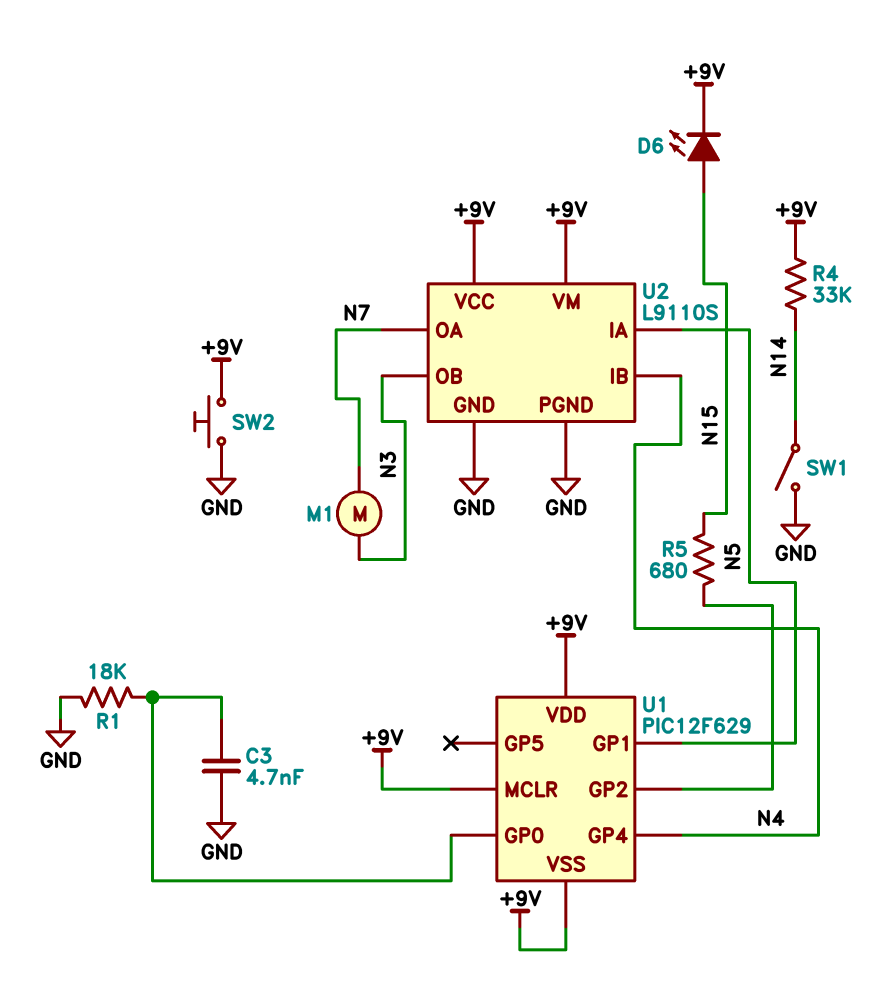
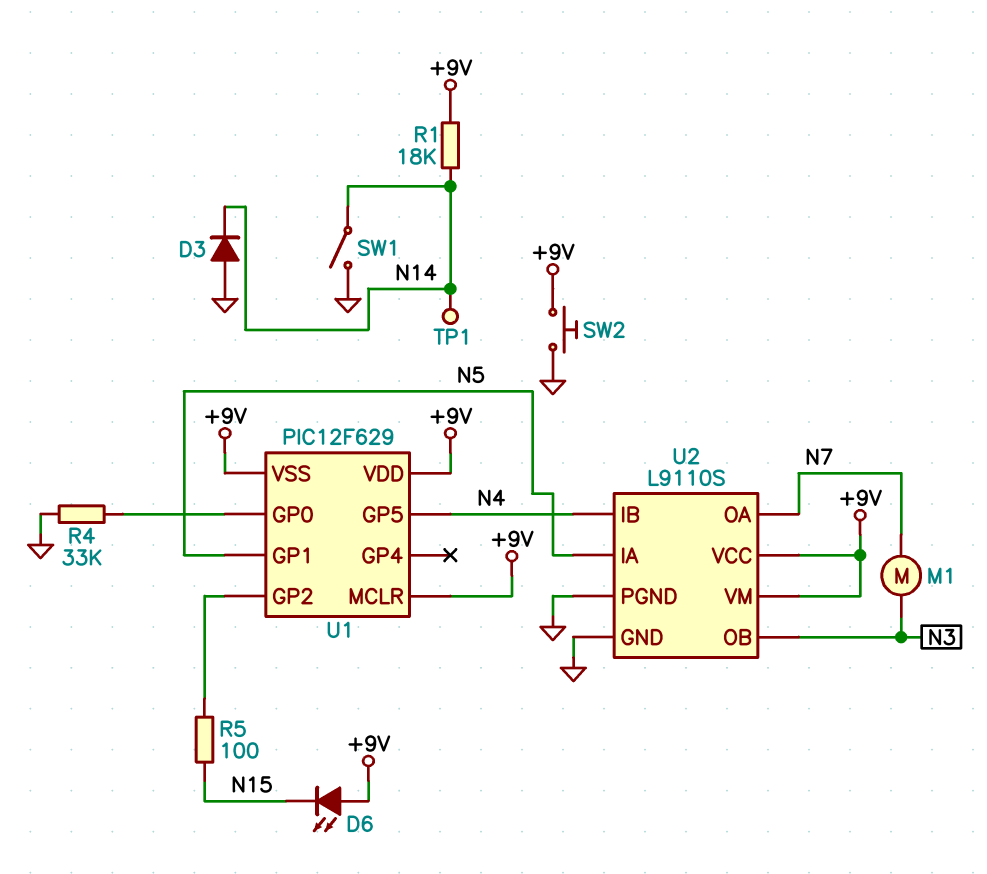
C3: 4.7nF (GND, U1/GP0) -> none
D3: none -> diode (A GND, K N14)
D6: LED (A N15, K +9V) -> LED (A +9V, K N15)
R1: 18k (GND, U1/GP0) -> 18k (+9V, N14)
R4: 33k (+9V, N14) -> 33k (GND, U1/GP0)
R5: 680 (N15, U1/GP2) -> 100 (N15, U1/GP2)
TP1: none -> test point (N14)
U1 pin GP4: N4 -> none
U1 pin GP5: none -> N4

